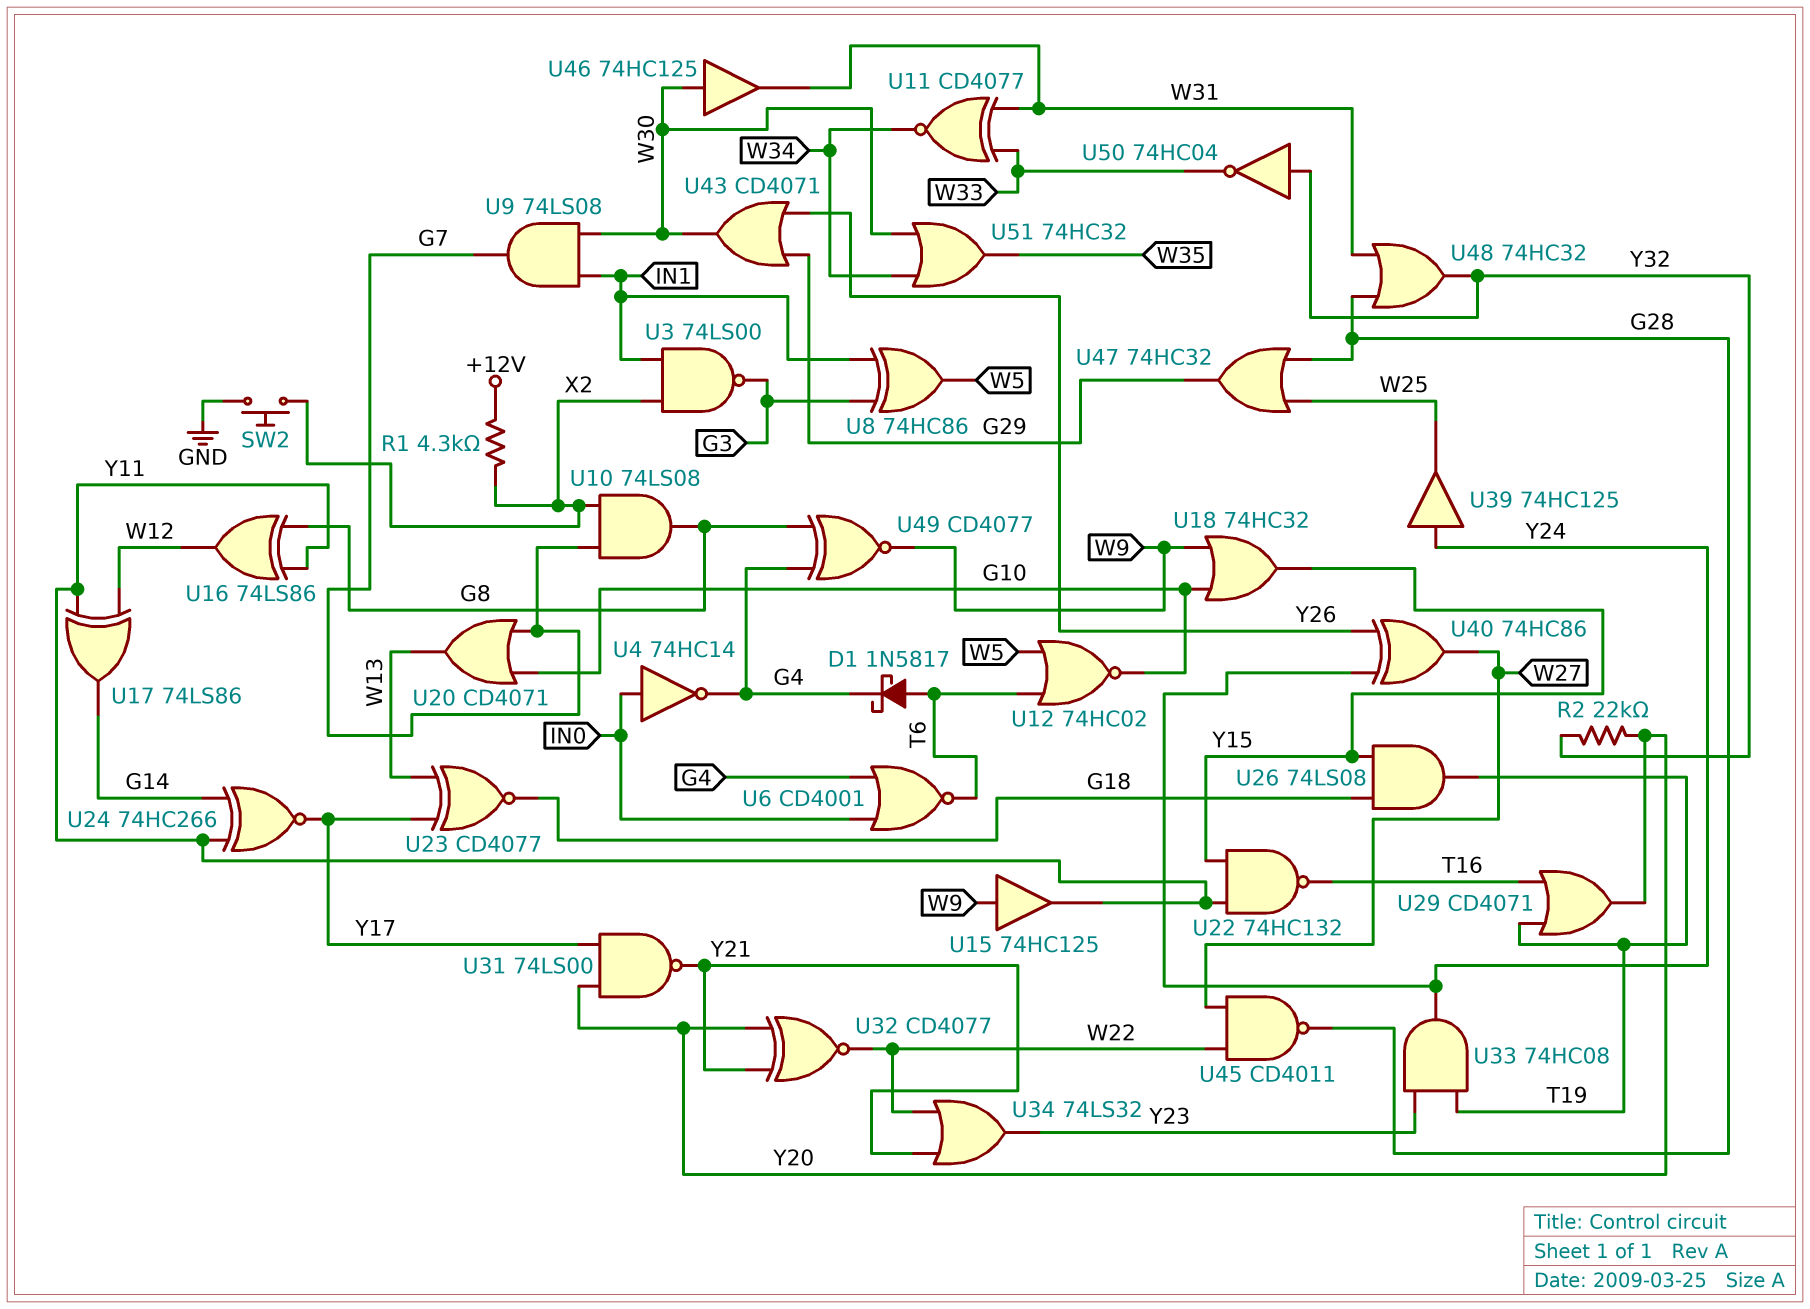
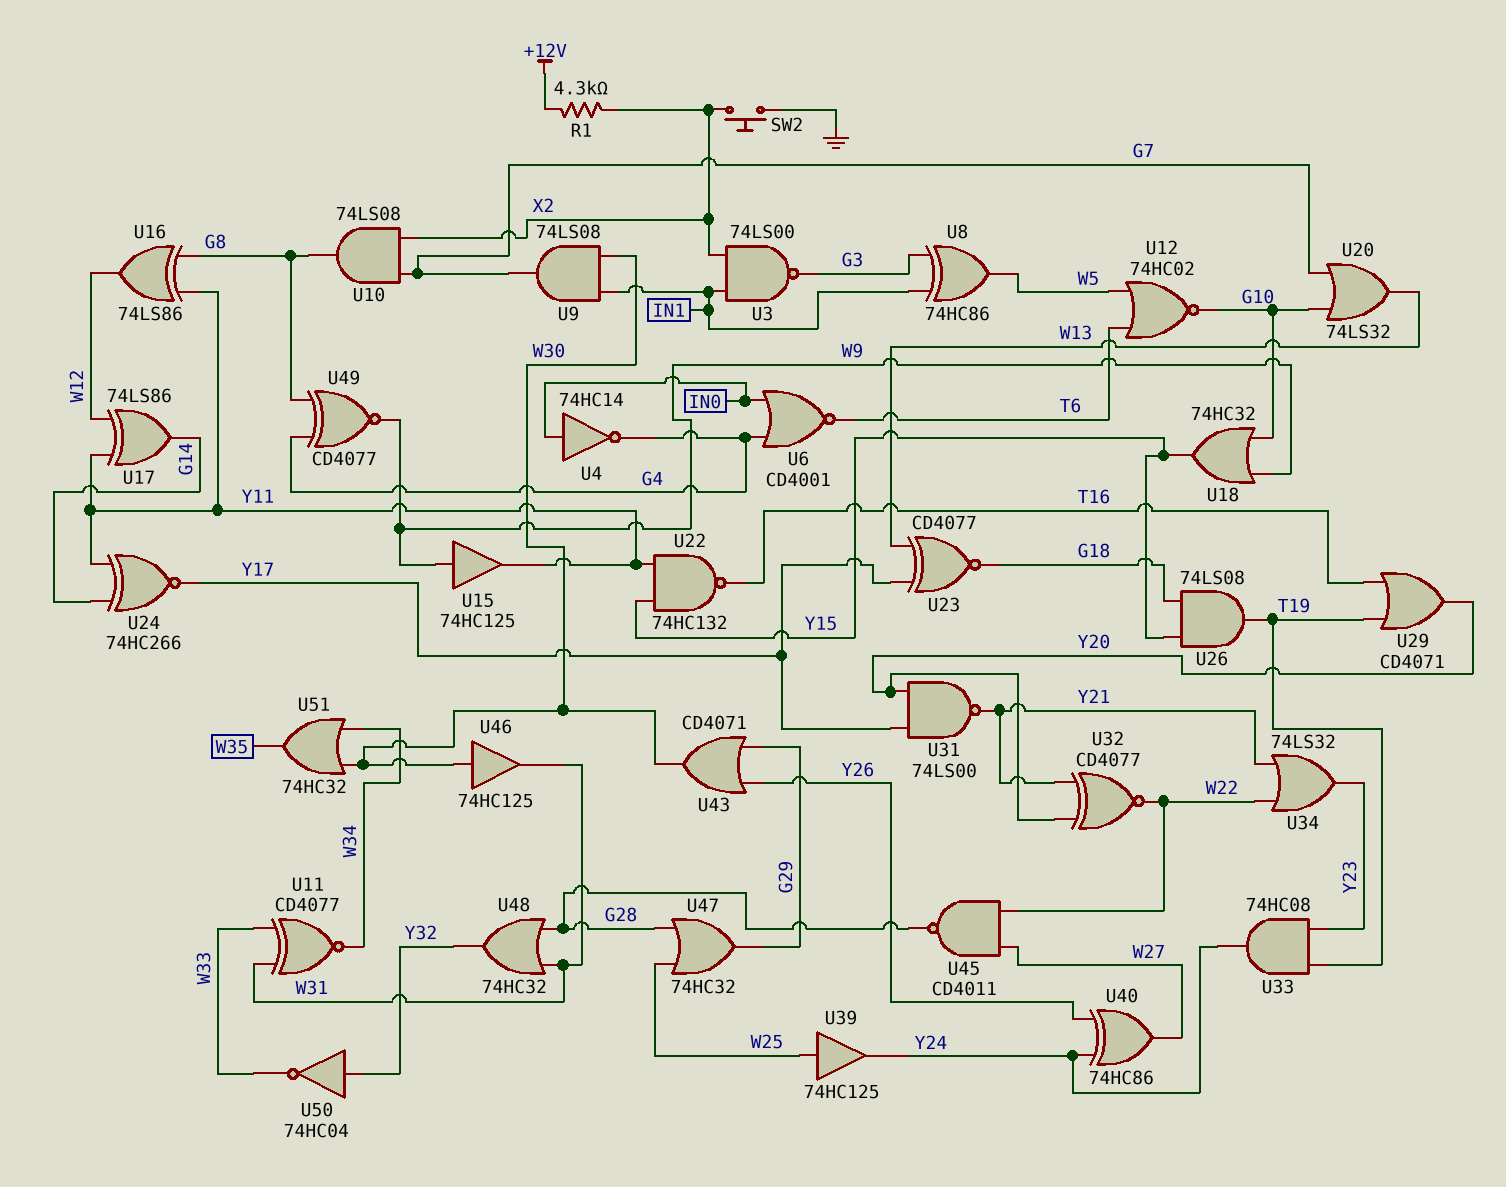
D1: schottky 1N5817 (A T6, K G4) -> none
R2: 22k (Y20, Y32) -> none
U20: OR CD4071 (in G7, in G10, out W13) -> OR 74LS32 (in G7, in G10, out W13)
U39: buffer 74HC125 (in Y24, out W25) -> buffer 74HC125 (in W25, out Y24)

